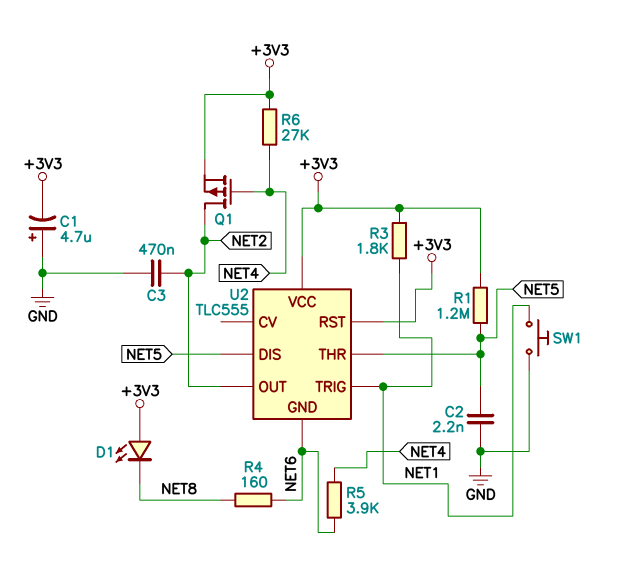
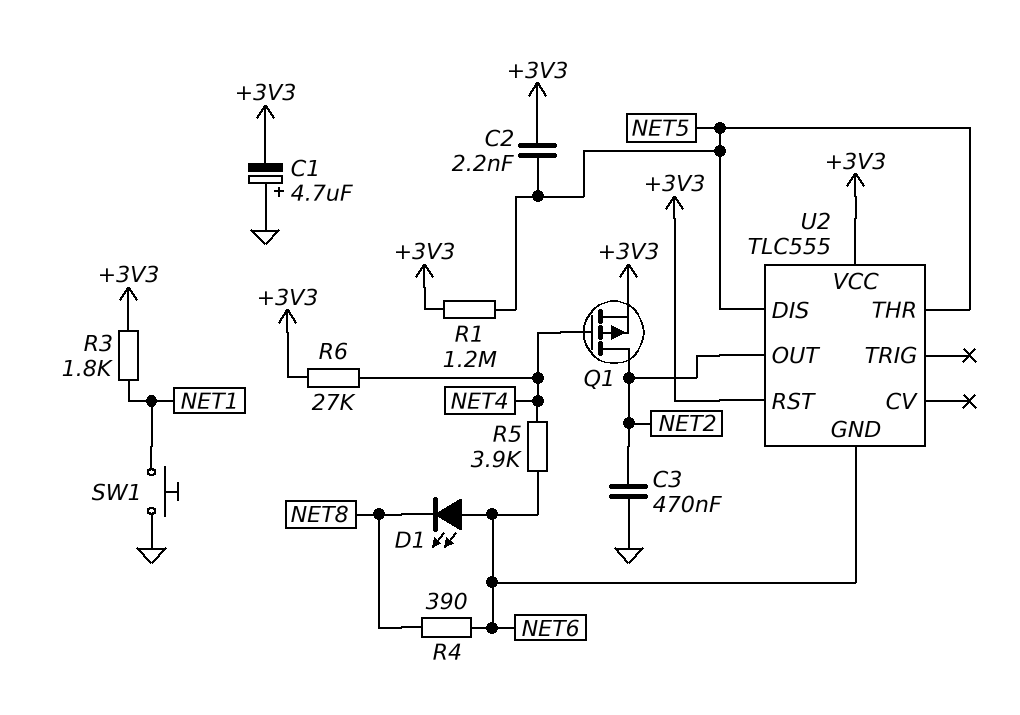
C2: 2.2nF (GND, NET5) -> 2.2nF (+3V3, NET5)
D1: LED (A +3V3, K NET8) -> LED (A NET6, K NET8)
R4: 160 (NET6, NET8) -> 390 (NET6, NET8)
U2 pin TRIG: NET1 -> none

